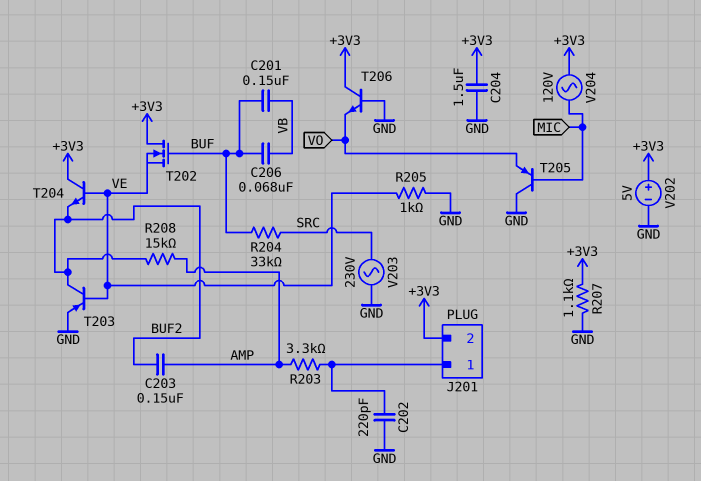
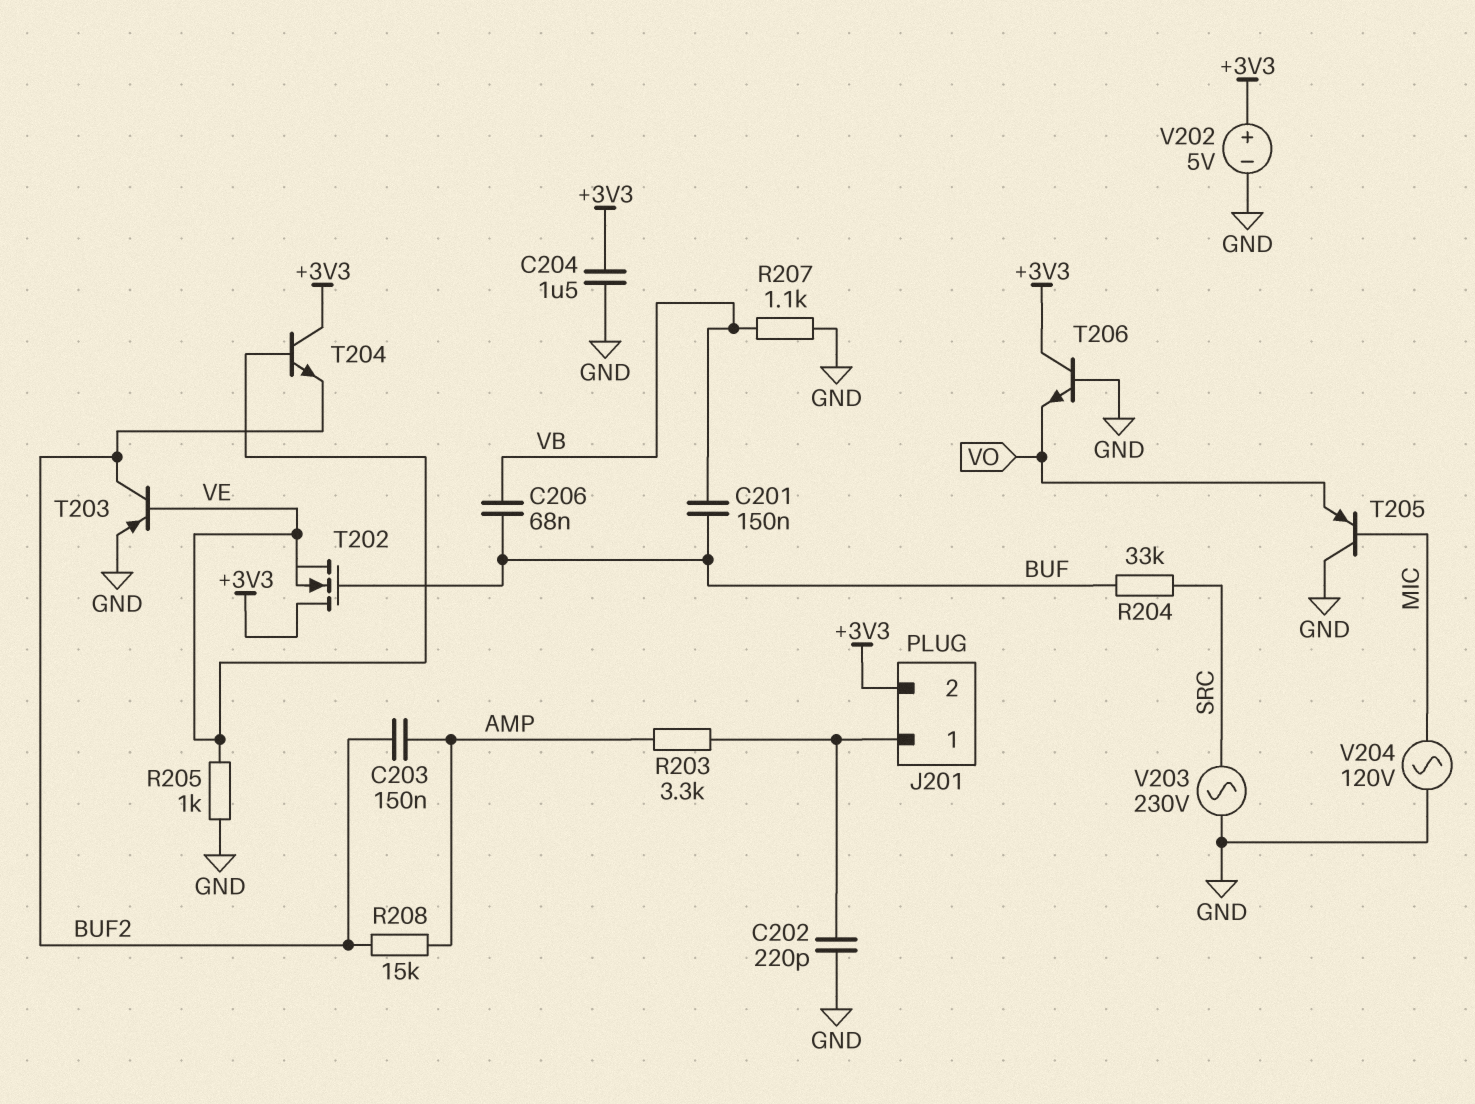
R207: 1.1k (+3V3, GND) -> 1.1k (GND, VB)
V204: AC 120V (+3V3, MIC) -> AC 120V (GND, MIC)

